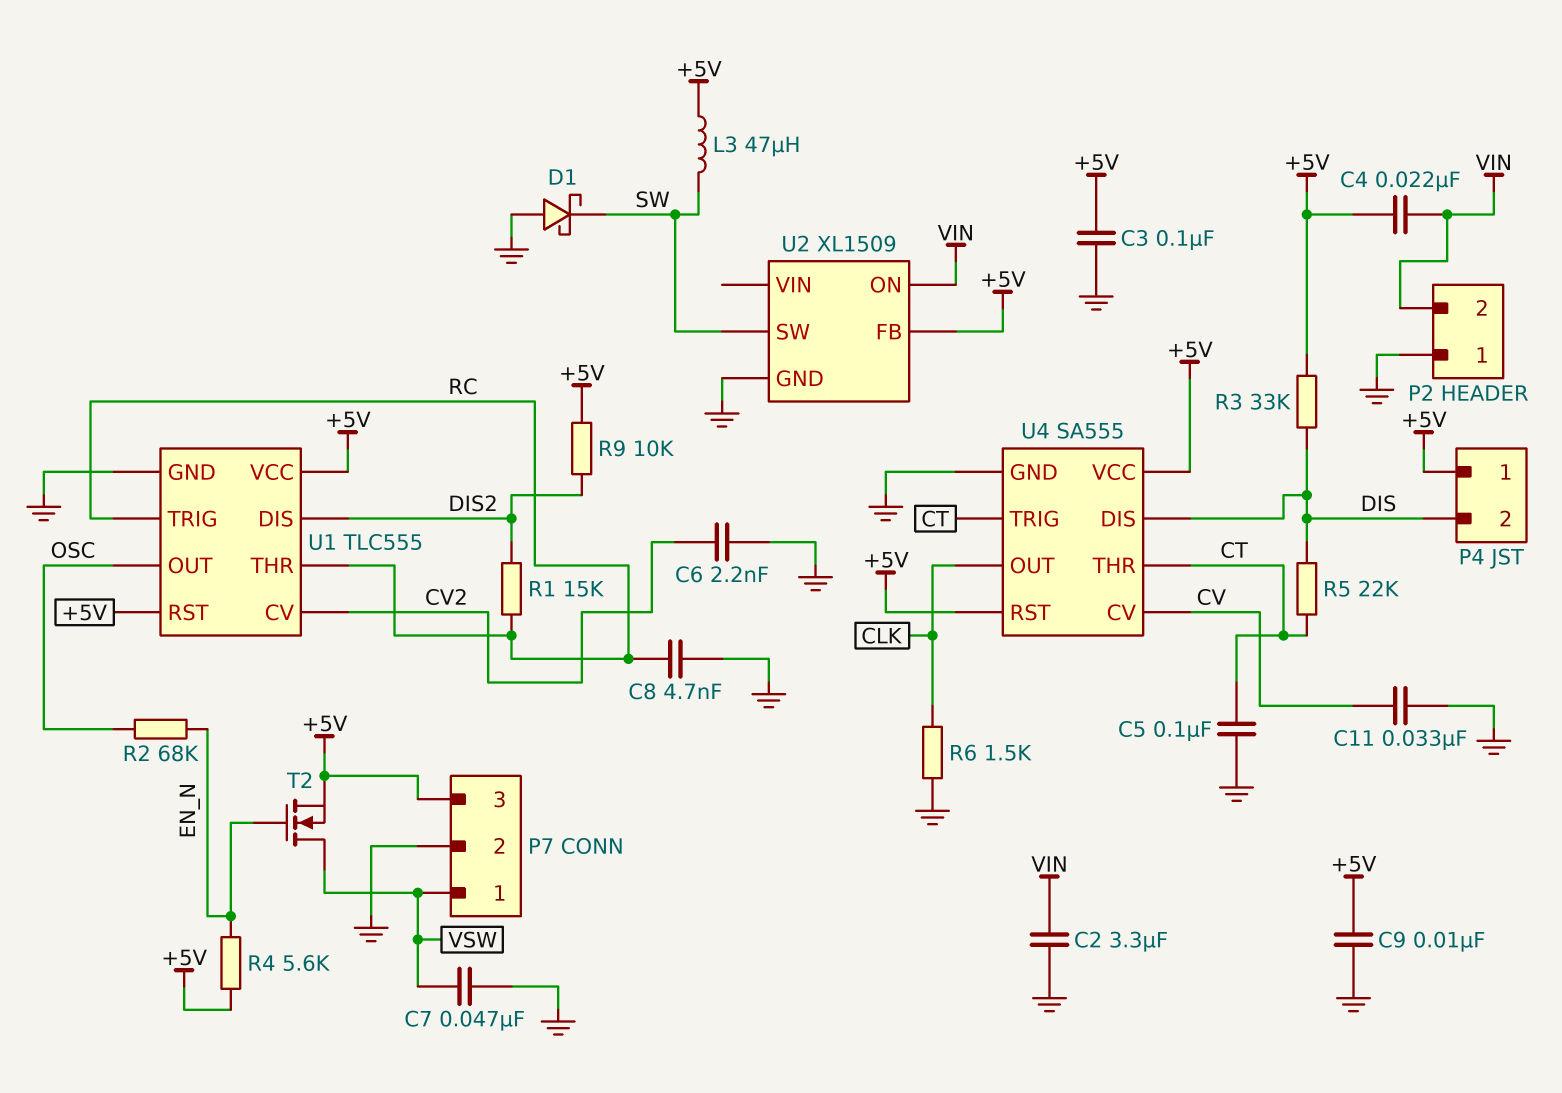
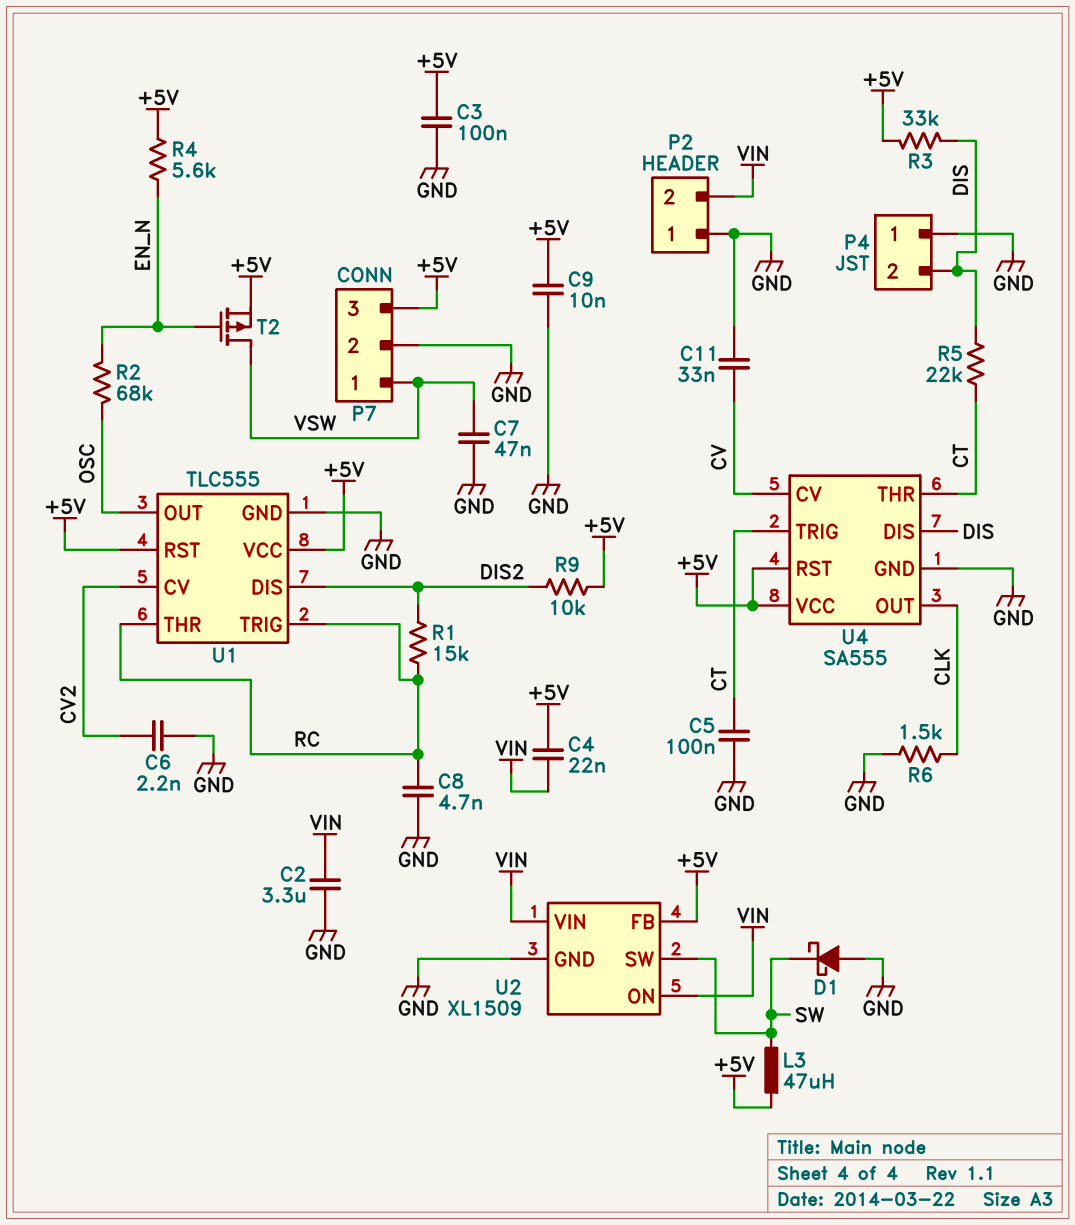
P4 pin 1: +5V -> GND
T2: NMOS (G EN_N, D VSW, S +5V) -> PMOS (G EN_N, D VSW, S +5V)
U2 pin VIN: none -> VIN

